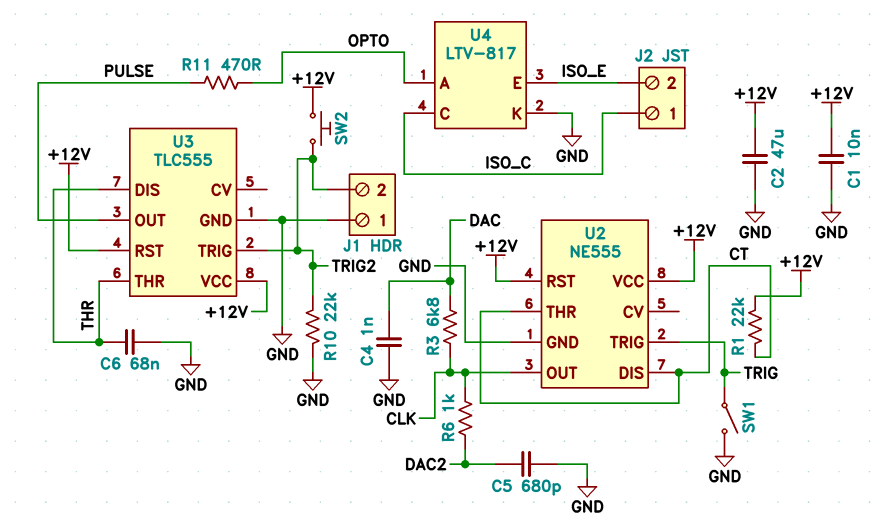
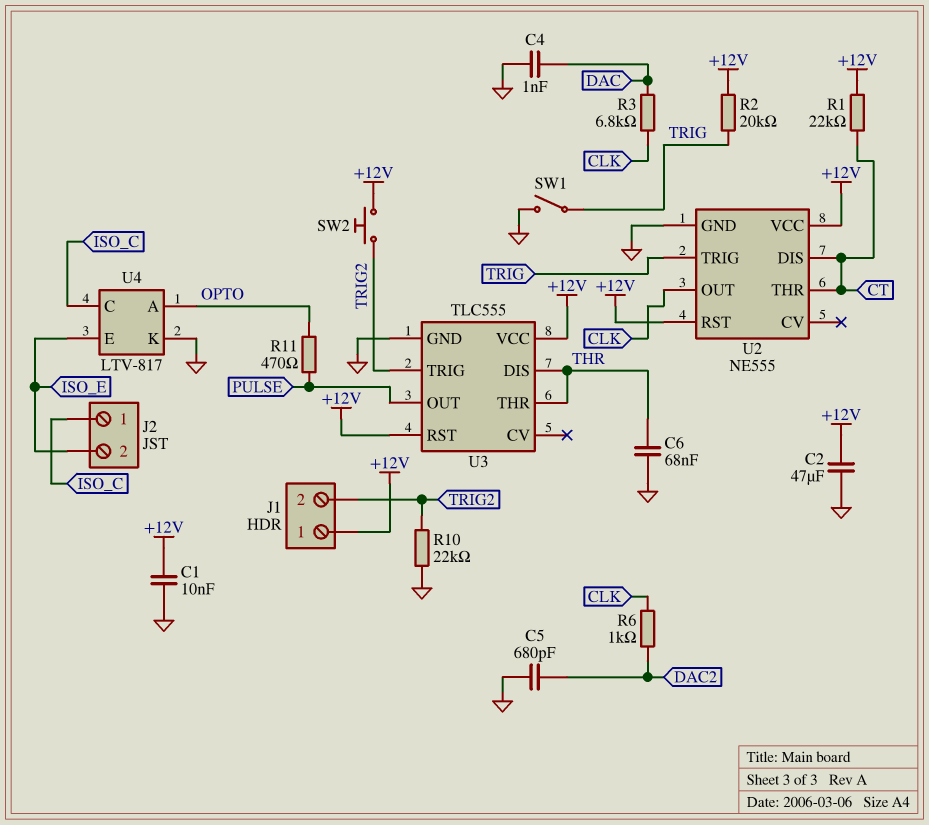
J1 pin 1: GND -> +12V
R2: none -> 20k (+12V, TRIG)

